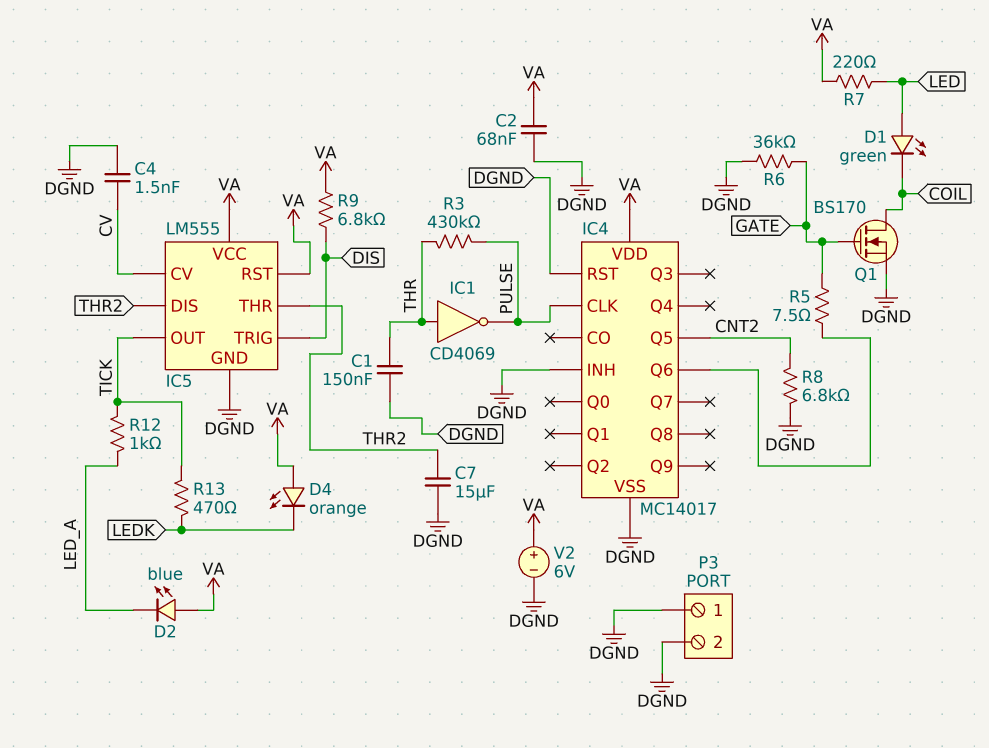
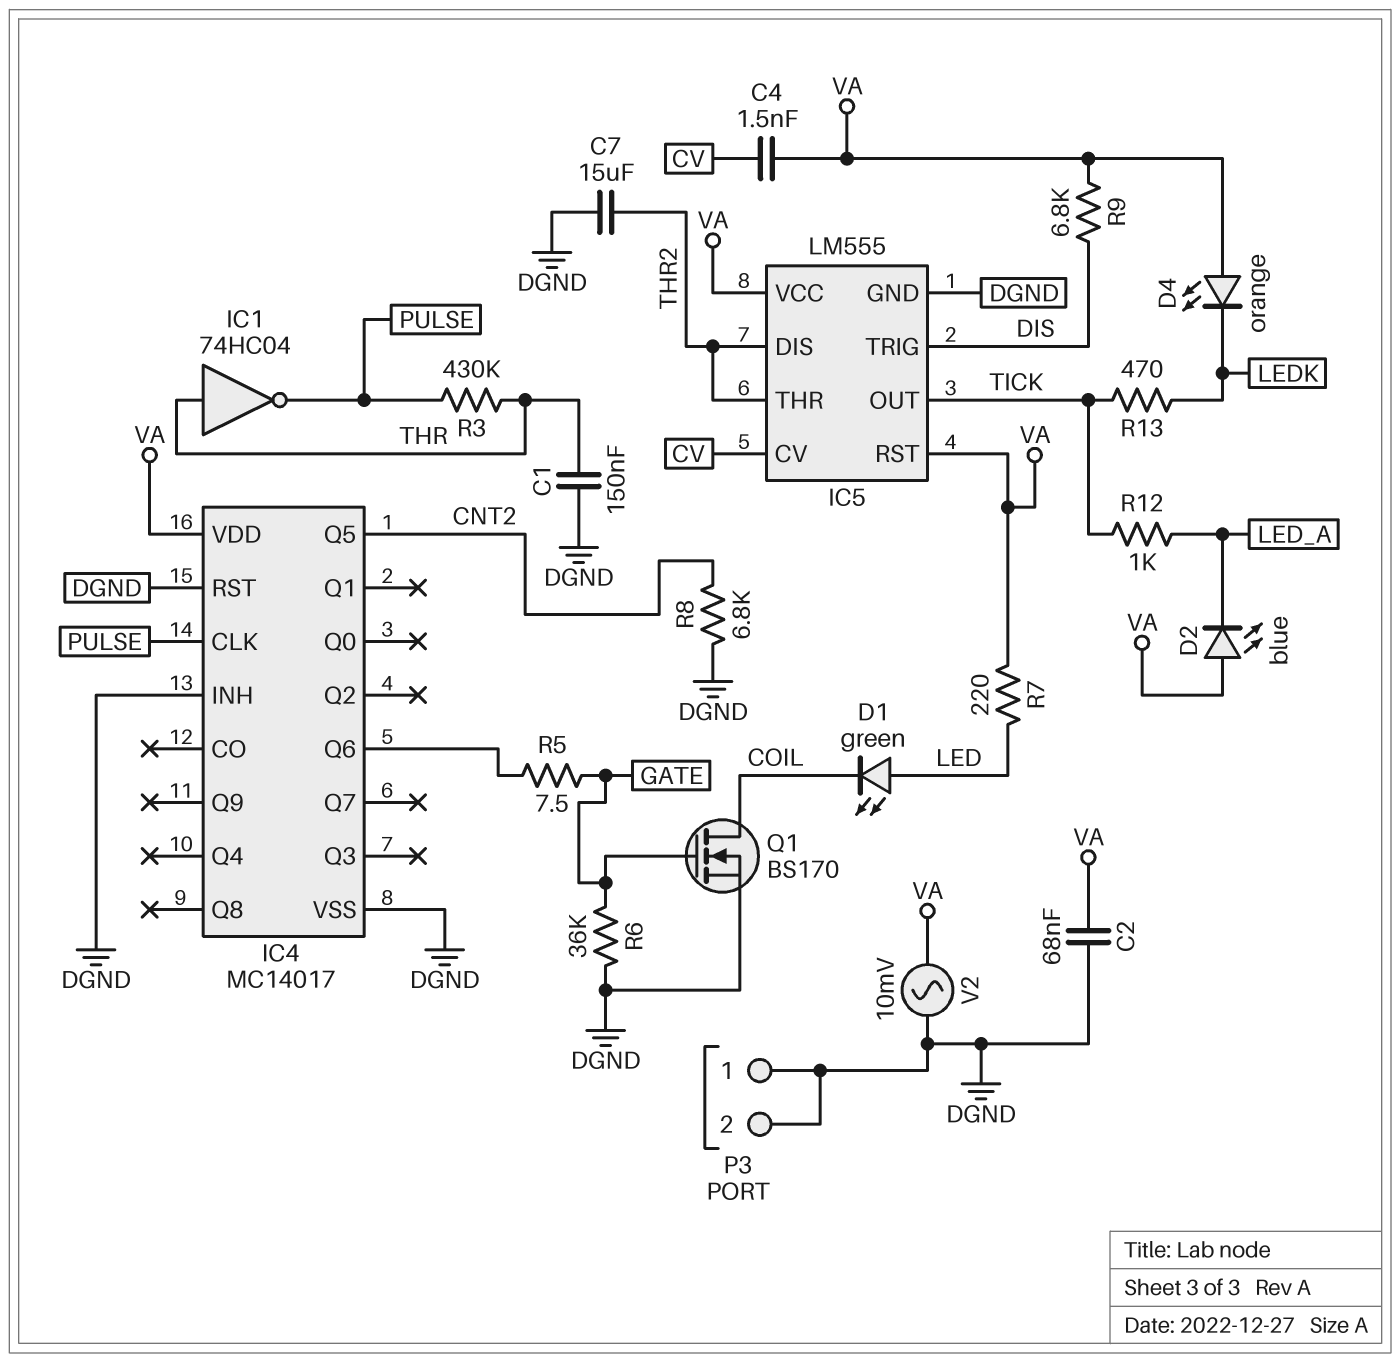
C4: 1.5nF (CV, DGND) -> 1.5nF (CV, VA)
IC1: NOT CD4069 (in THR, out PULSE) -> NOT 74HC04 (in THR, out PULSE)
V2: 6V (plus VA, minus DGND) -> AC 10mV (DGND, VA)

